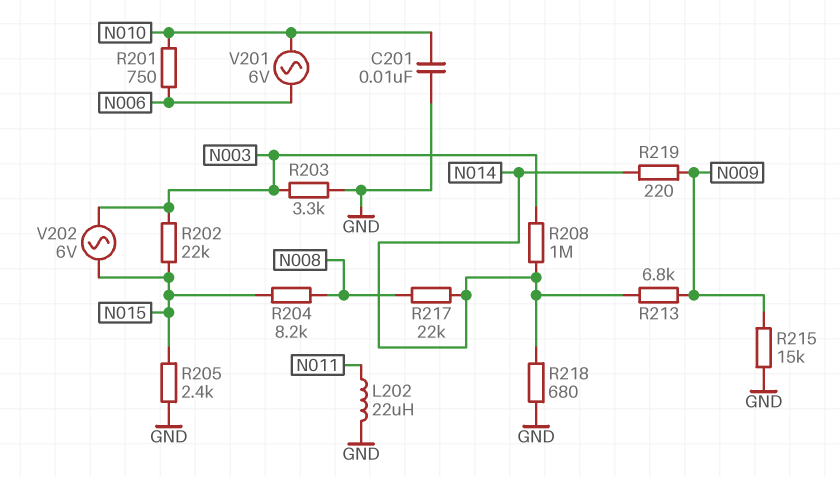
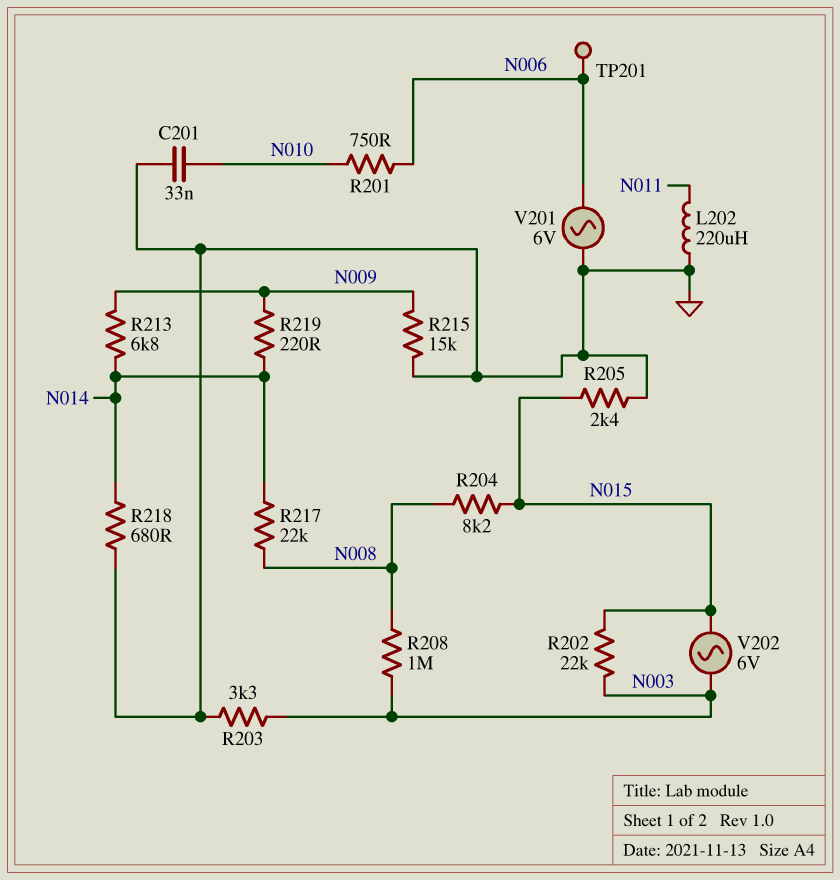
C201: 10nF (GND, N010) -> 33nF (GND, N010)
L202: 22uH (GND, N011) -> 220uH (GND, N011)
R208: 1M (N003, N014) -> 1M (N003, N008)
TP201: none -> test point (N006)
V201: AC 6V (N006, N010) -> AC 6V (GND, N006)

